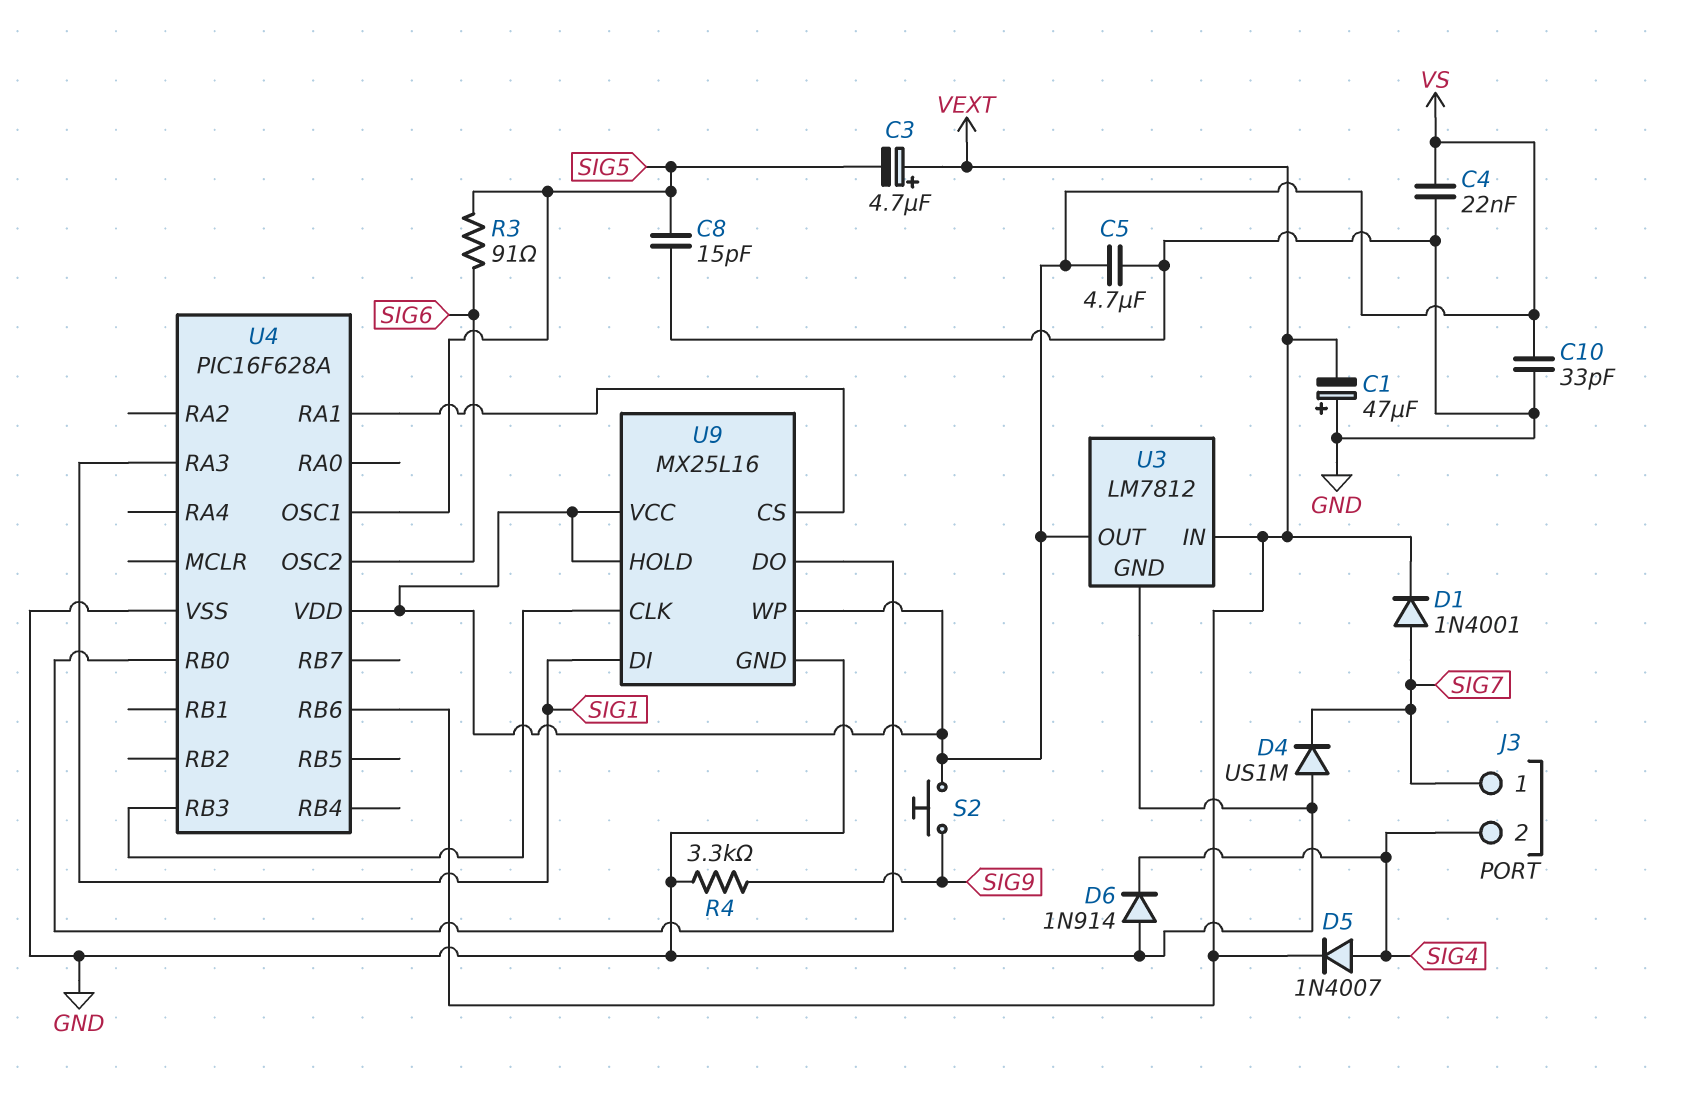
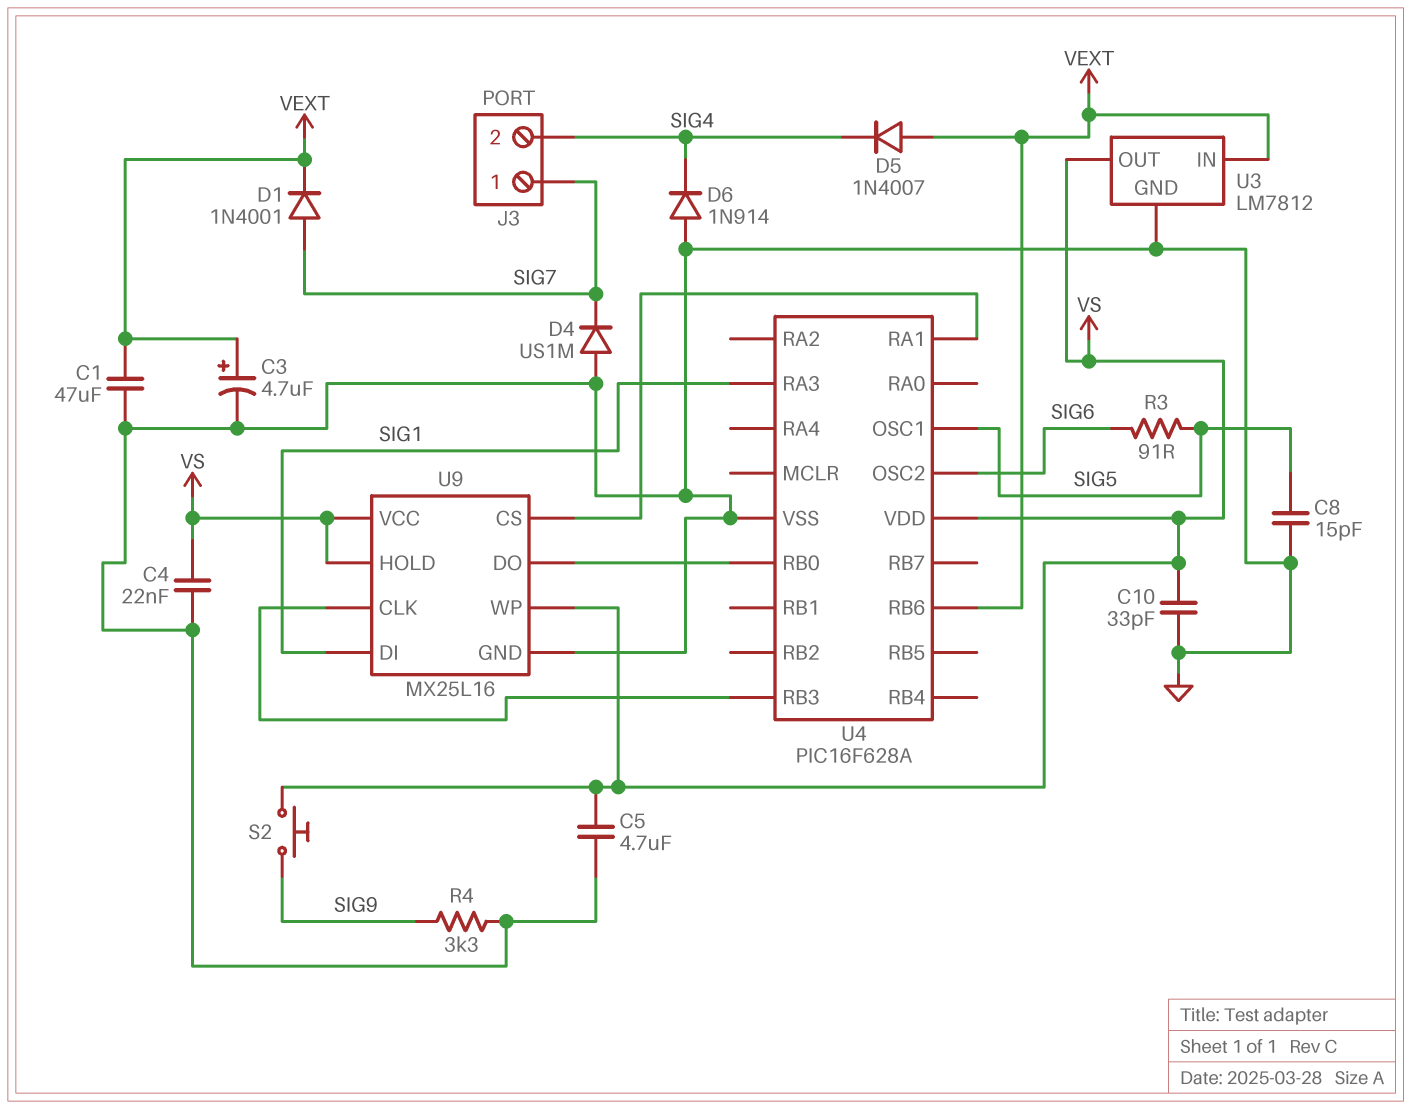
C1: 47uF (plus GND, minus VEXT) -> 47uF (GND, VEXT)
C3: 4.7uF (plus VEXT, minus SIG5) -> 4.7uF (plus VEXT, minus GND)
D5: diode 1N4007 (A SIG4, K VEXT) -> diode 1N4007 (A VEXT, K SIG4)

